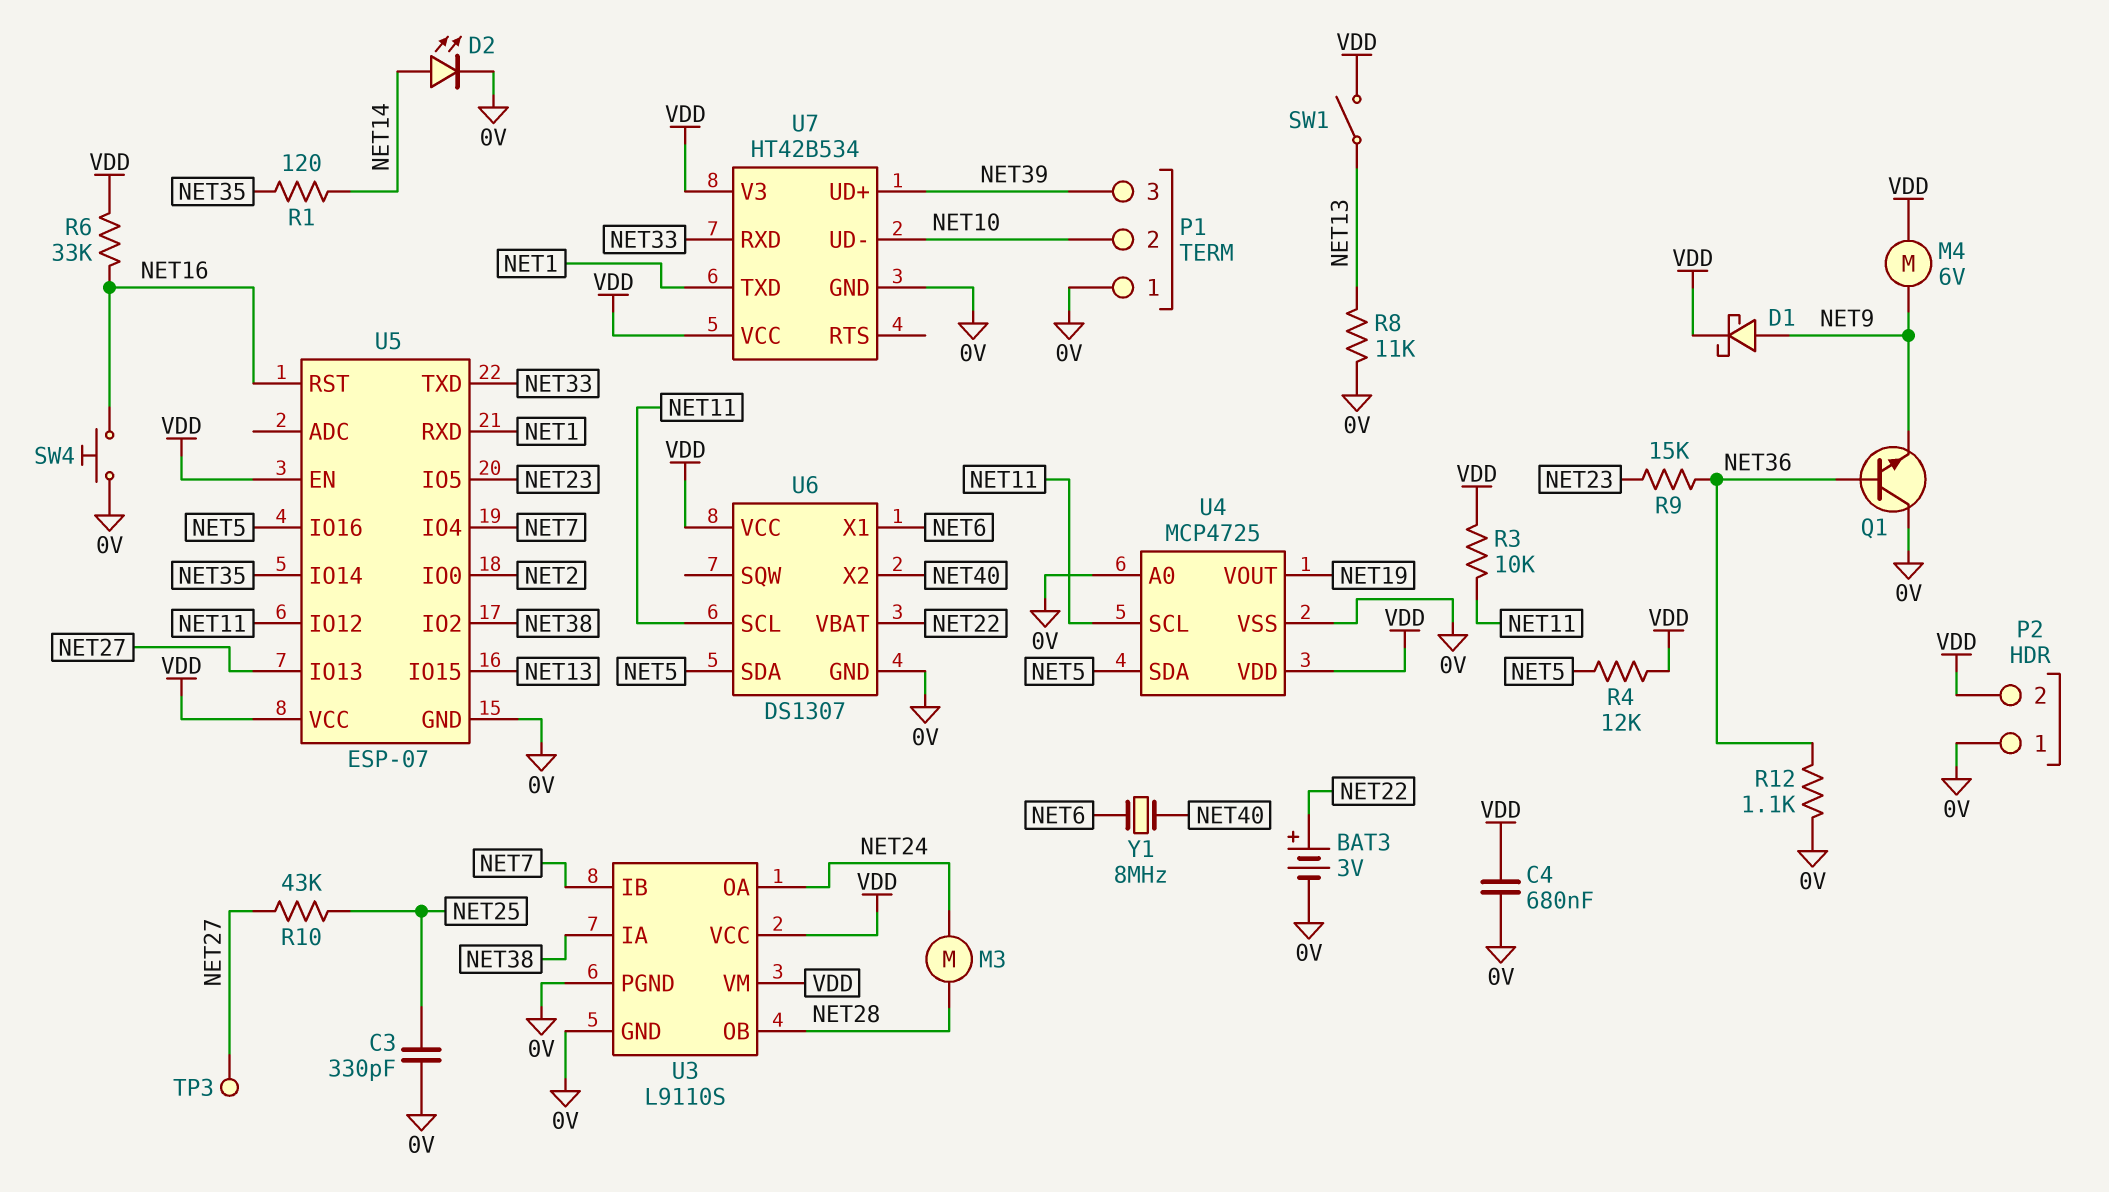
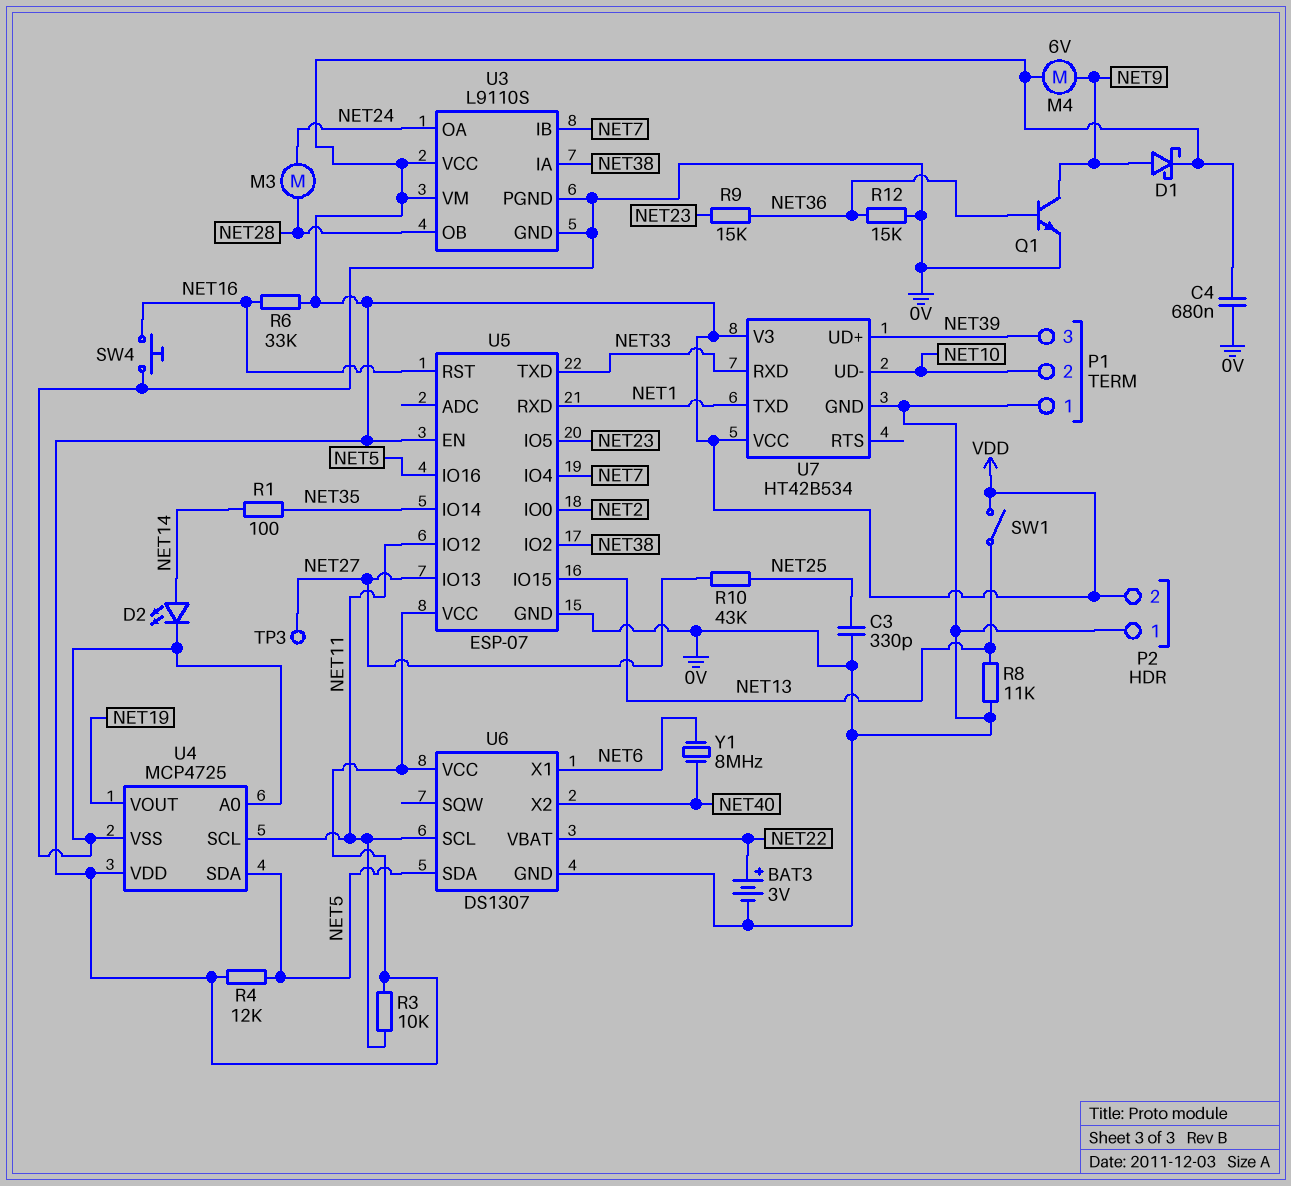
Q1: NPN (B NET36, C 0V, E NET9) -> NPN (B NET36, C NET9, E 0V)
R1: 120 (NET14, NET35) -> 100 (NET14, NET35)
R12: 1.1k (0V, NET36) -> 15k (0V, NET36)

